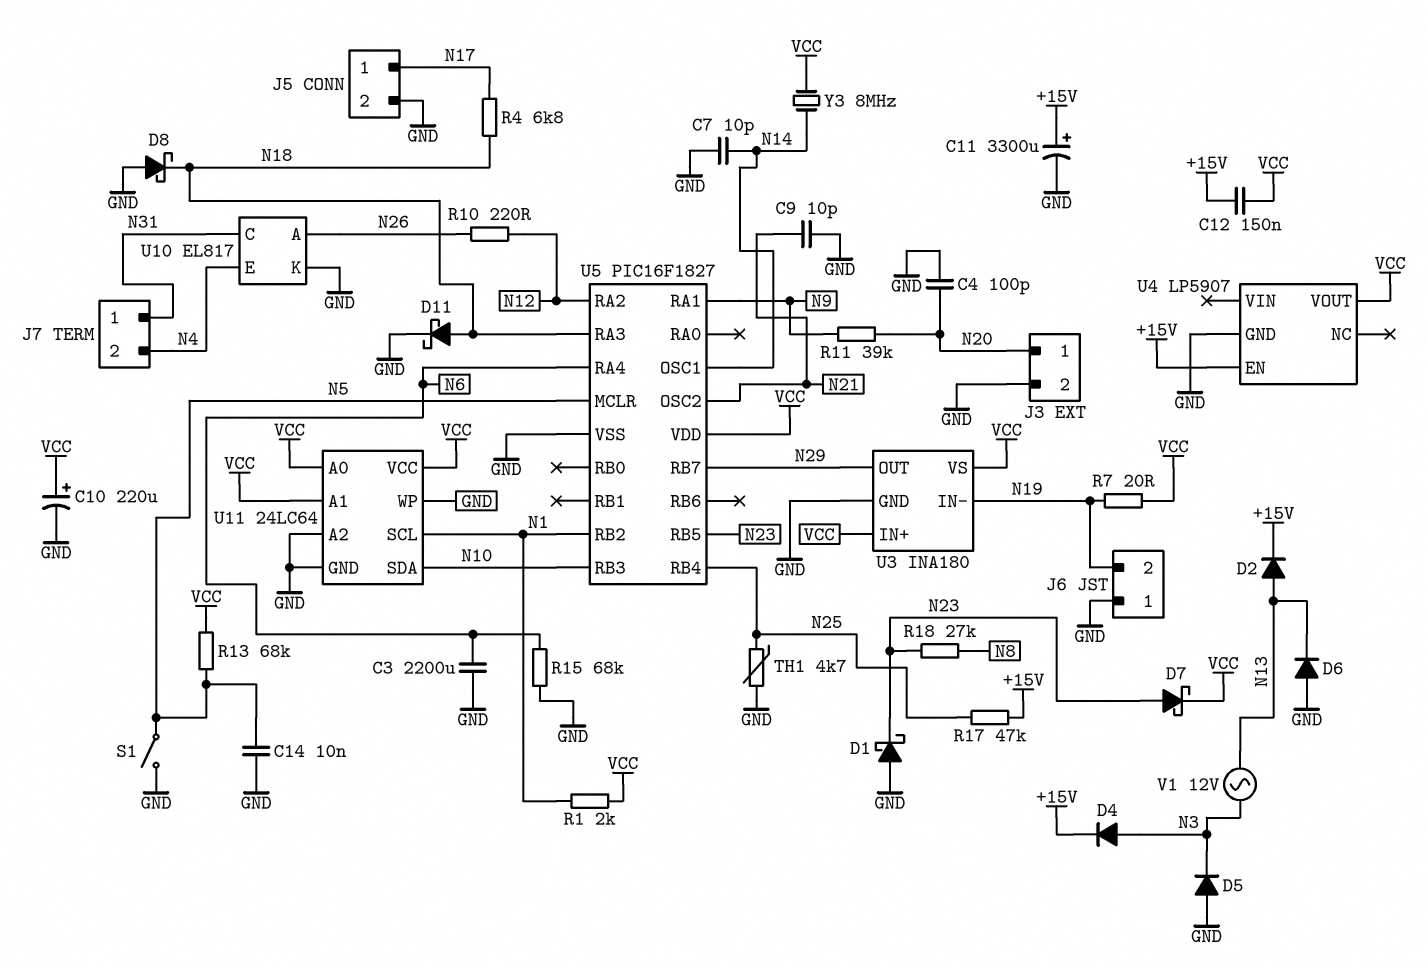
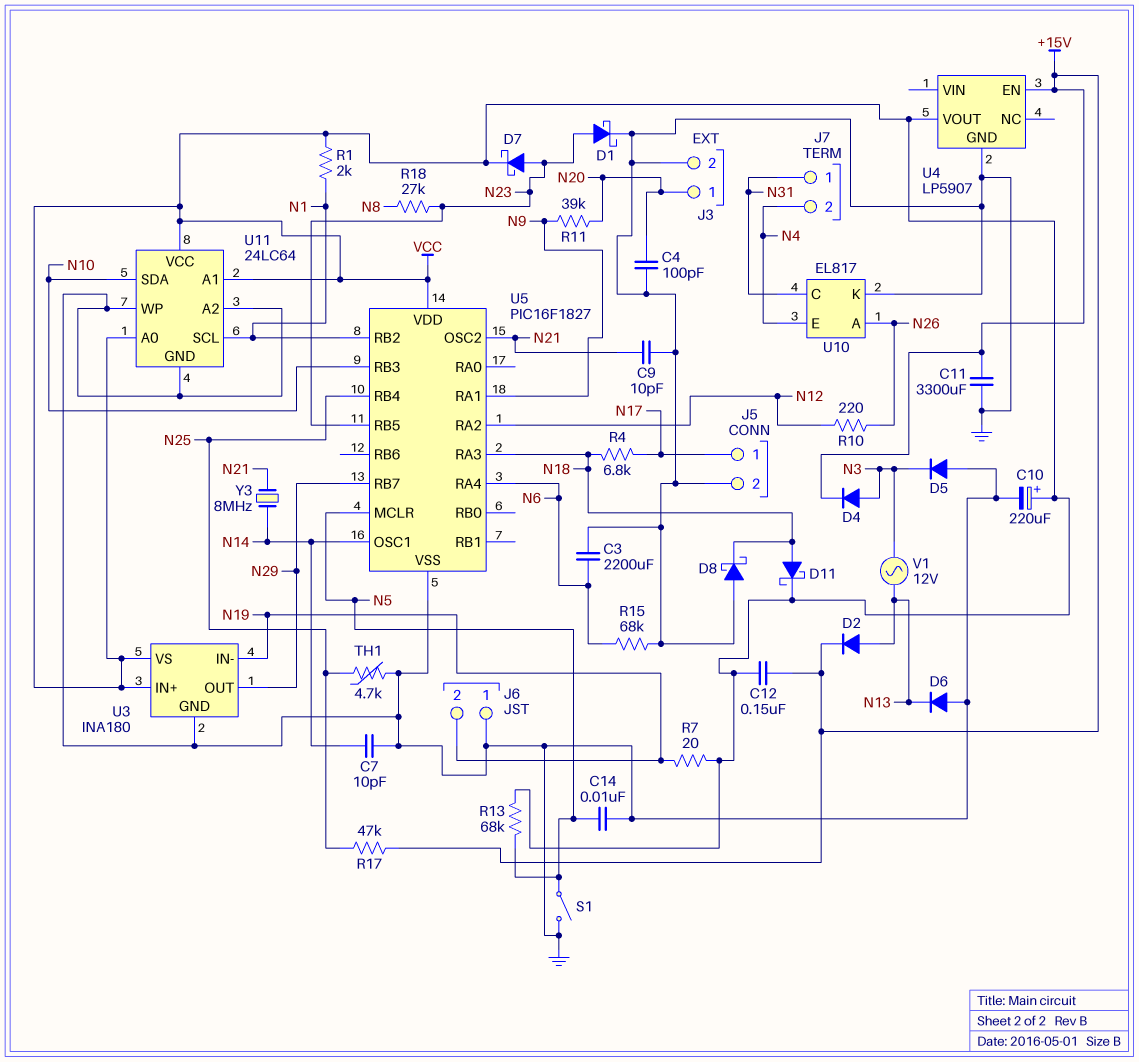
C11: 3300uF (plus +15V, minus GND) -> 3300uF (+15V, GND)
D1: schottky (A GND, K N23) -> schottky (A N23, K GND)
D11: schottky (A N18, K GND) -> schottky (A N18, K VCC)
Y3: 8MHz (N14, VCC) -> 8MHz (N14, N21)

